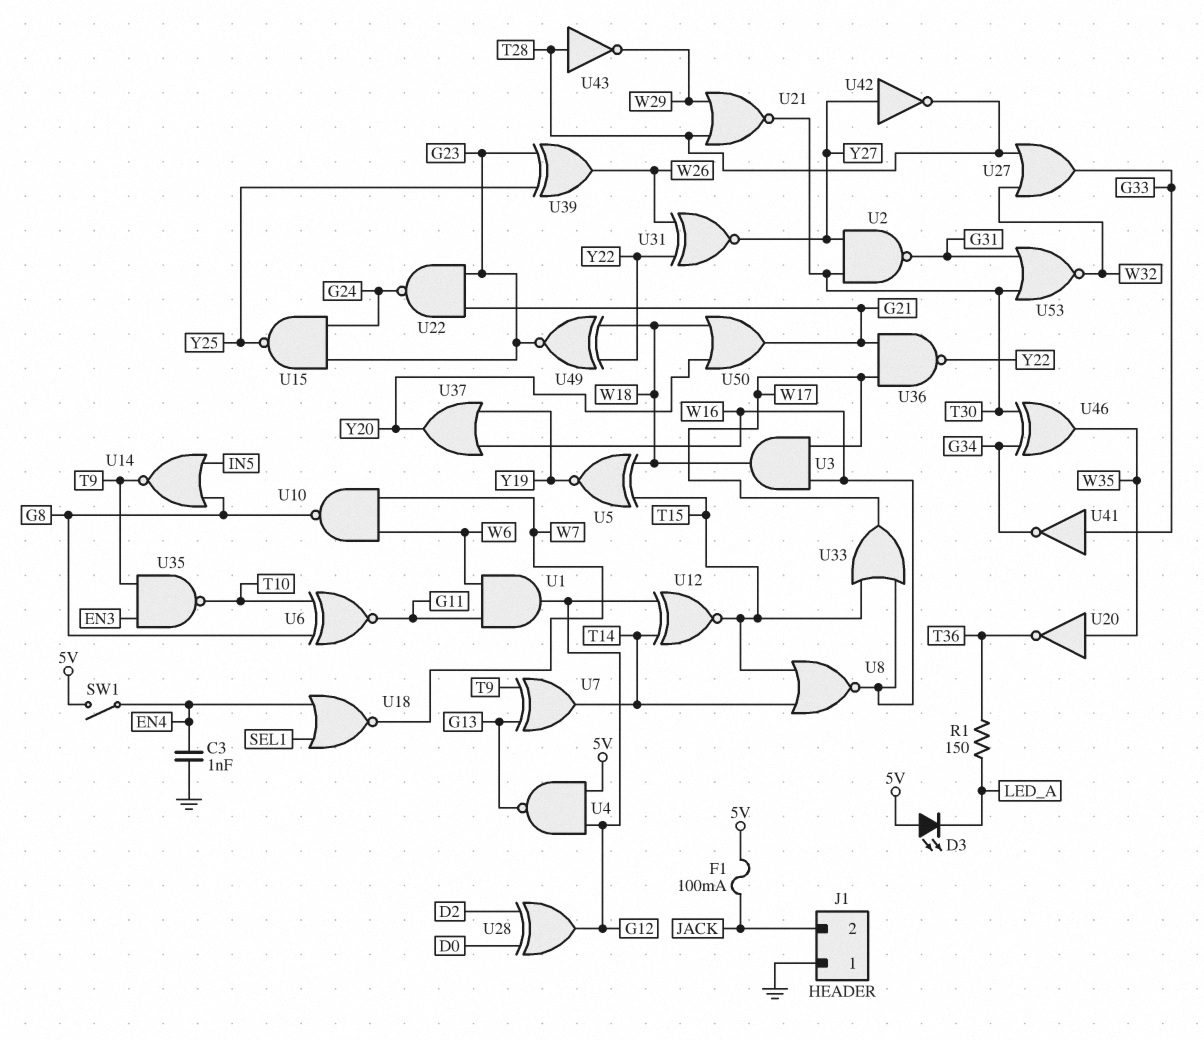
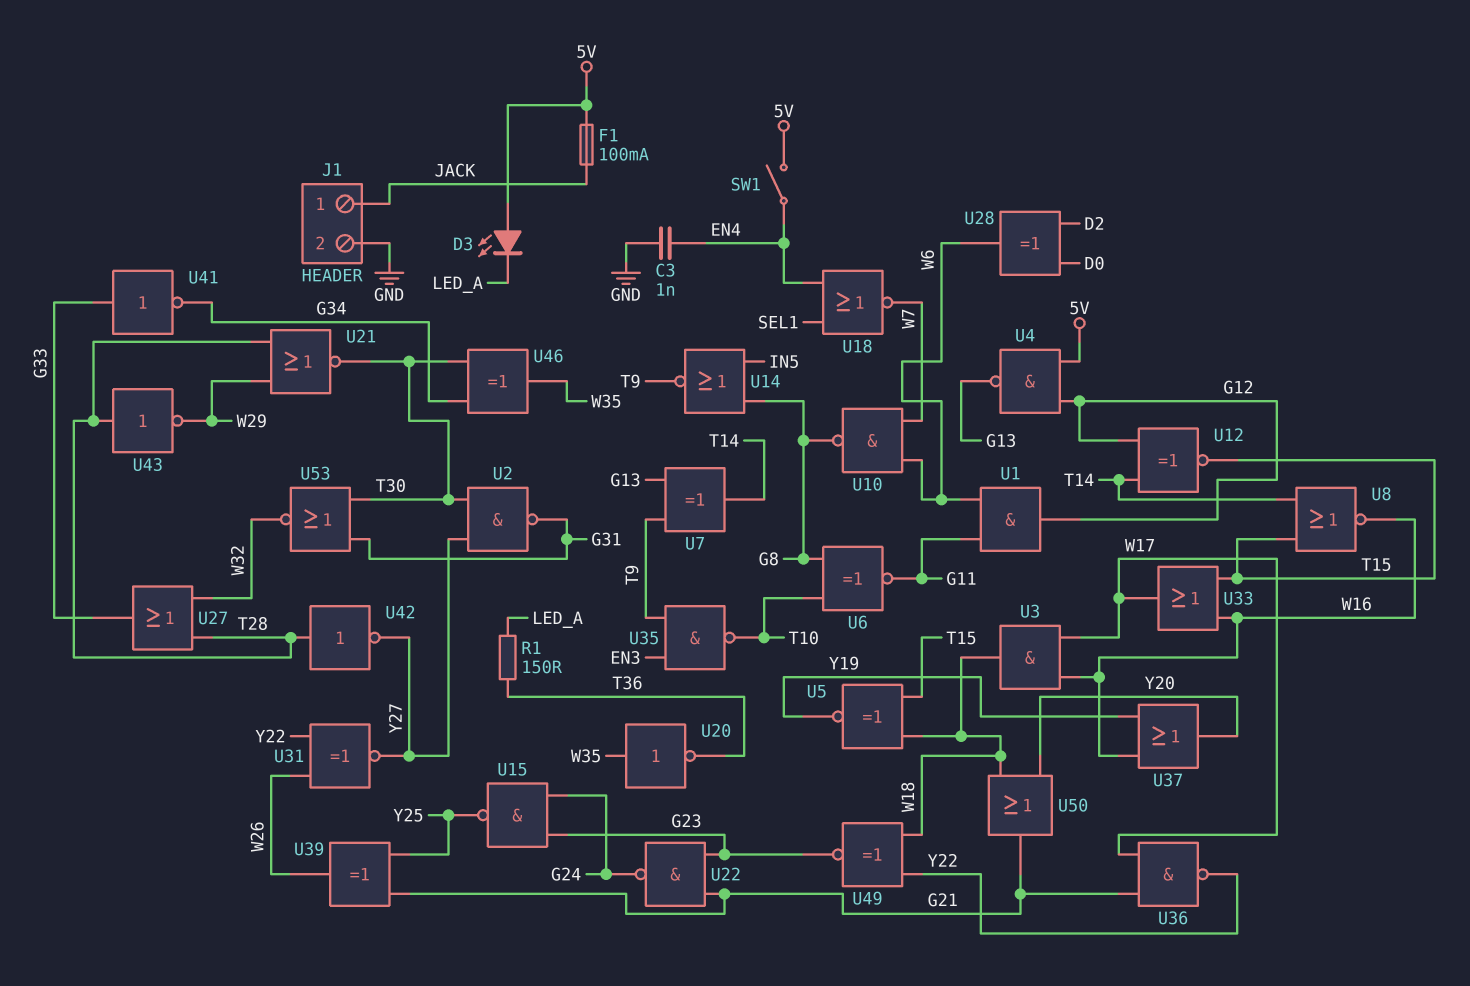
J1 pin 1: GND -> JACK
J1 pin 2: JACK -> GND
U28: XOR (in D0, in D2, out G12) -> XOR (in D0, in D2, out W6)
U39: XOR (in G23, in Y25, out W26) -> XOR (in G21, in Y25, out W26)
U42: NOT (in Y27, out T28) -> NOT (in T28, out Y27)

